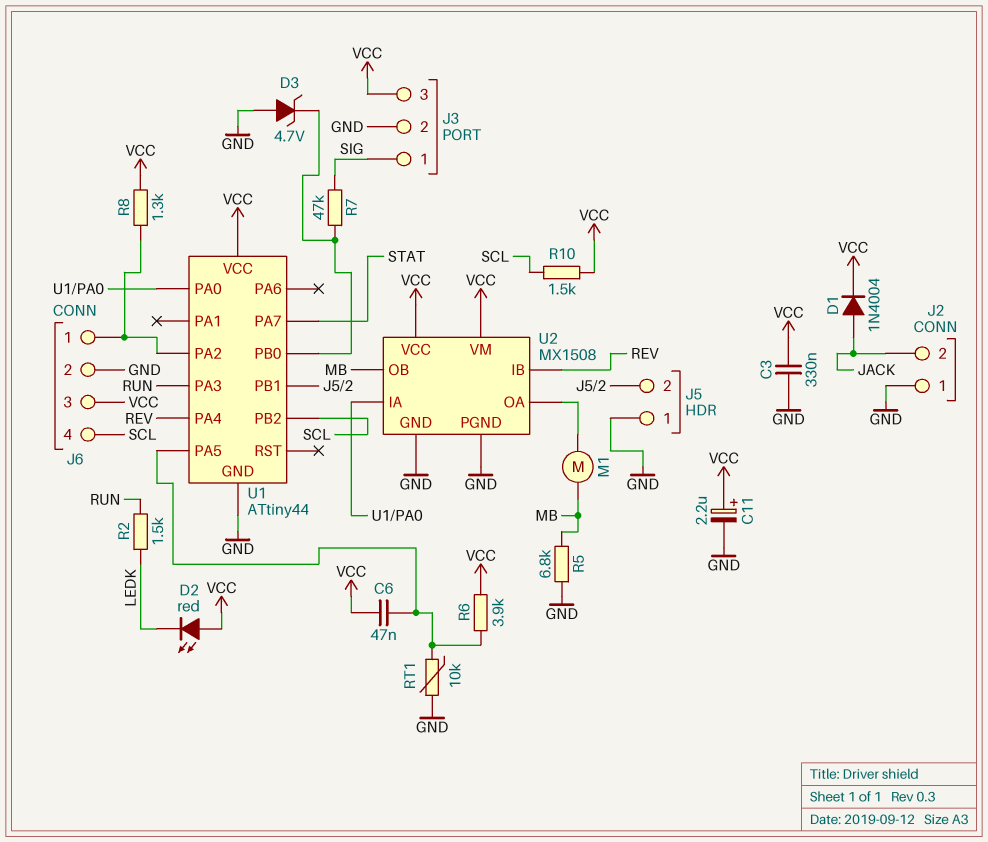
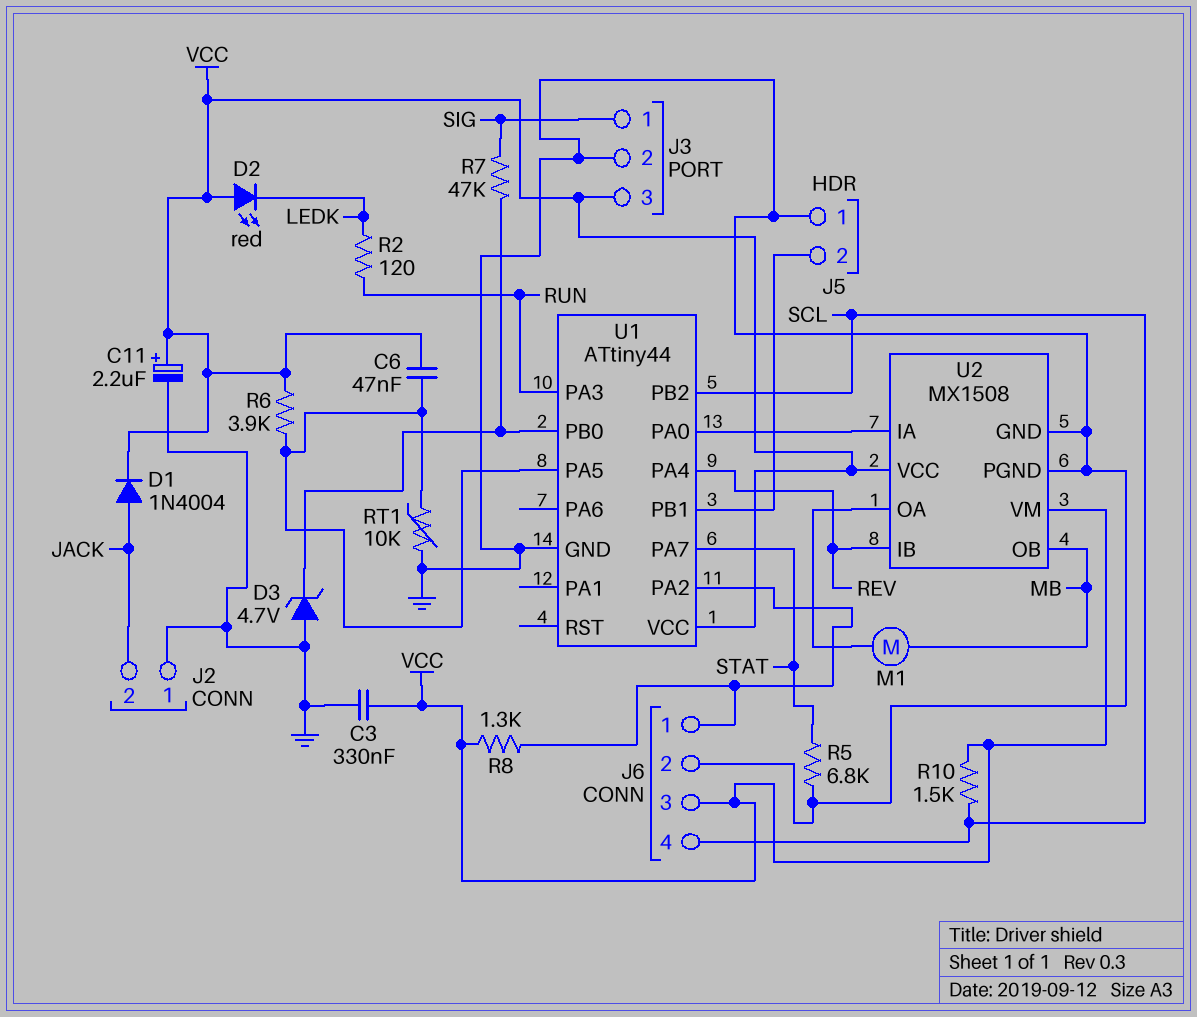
R2: 1.5k (LEDK, RUN) -> 120 (LEDK, RUN)
R5: 6.8k (GND, MB) -> 6.8k (GND, STAT)

